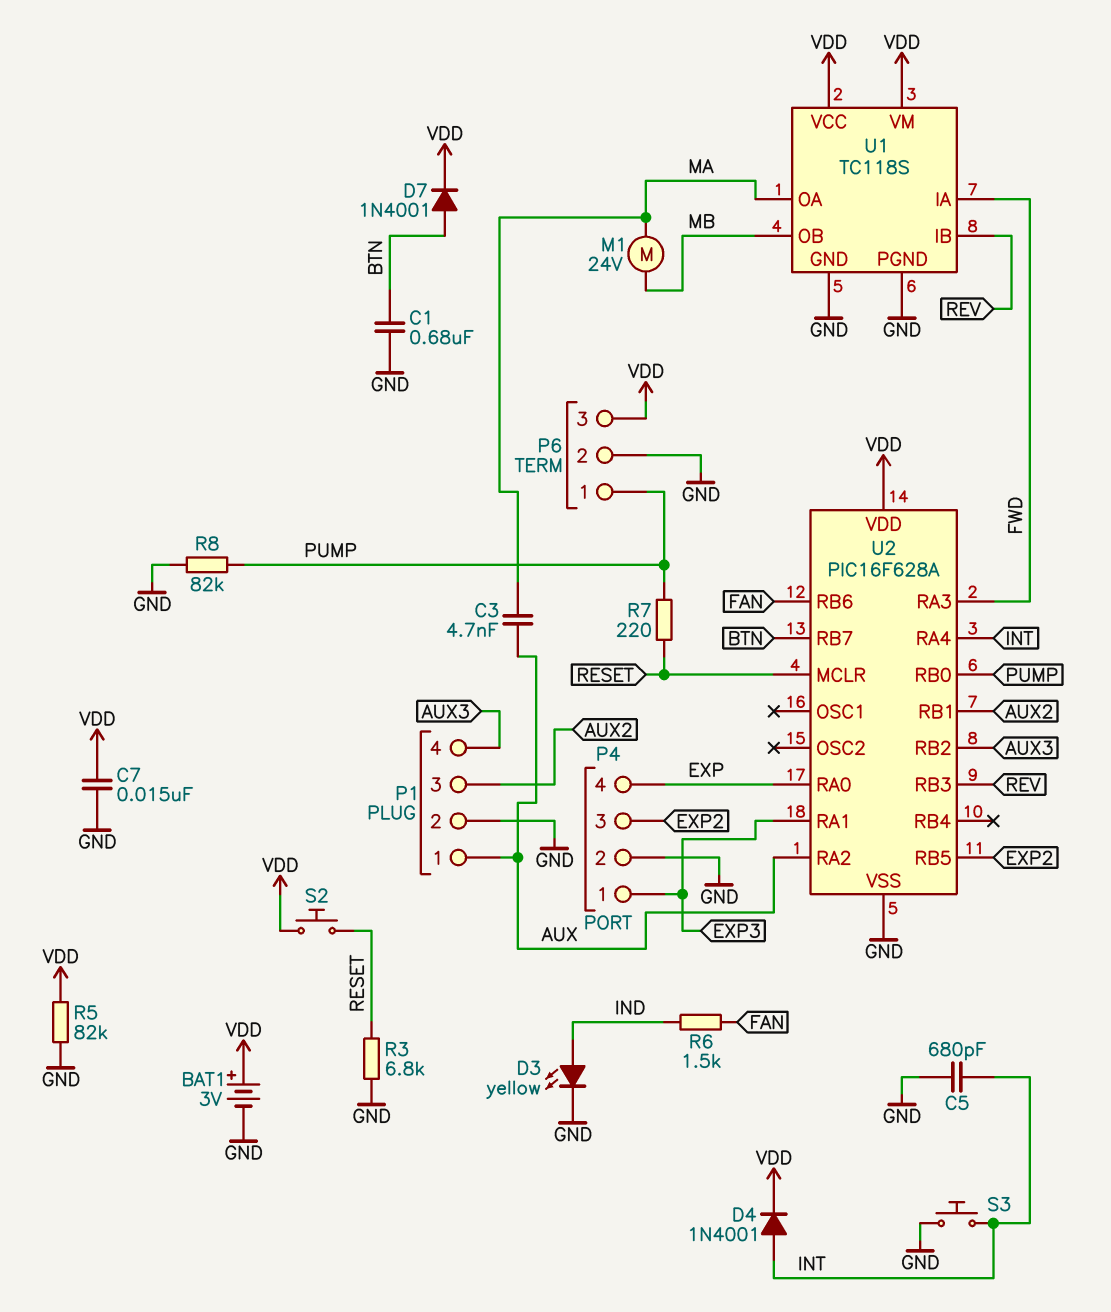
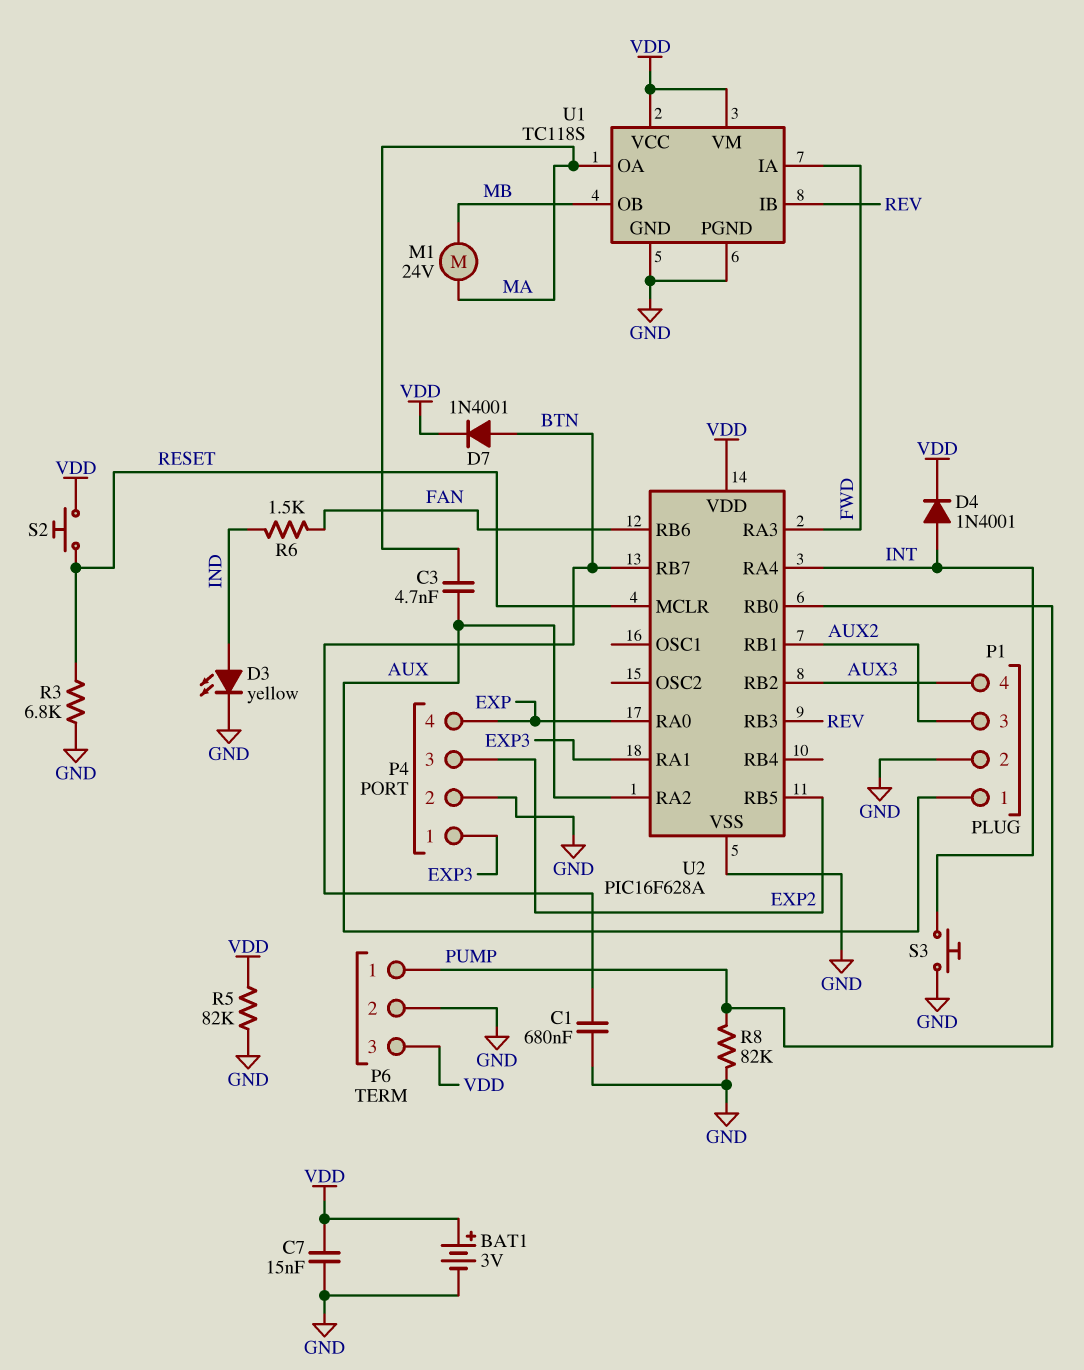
C5: 680pF (GND, INT) -> none
R7: 220 (PUMP, RESET) -> none

